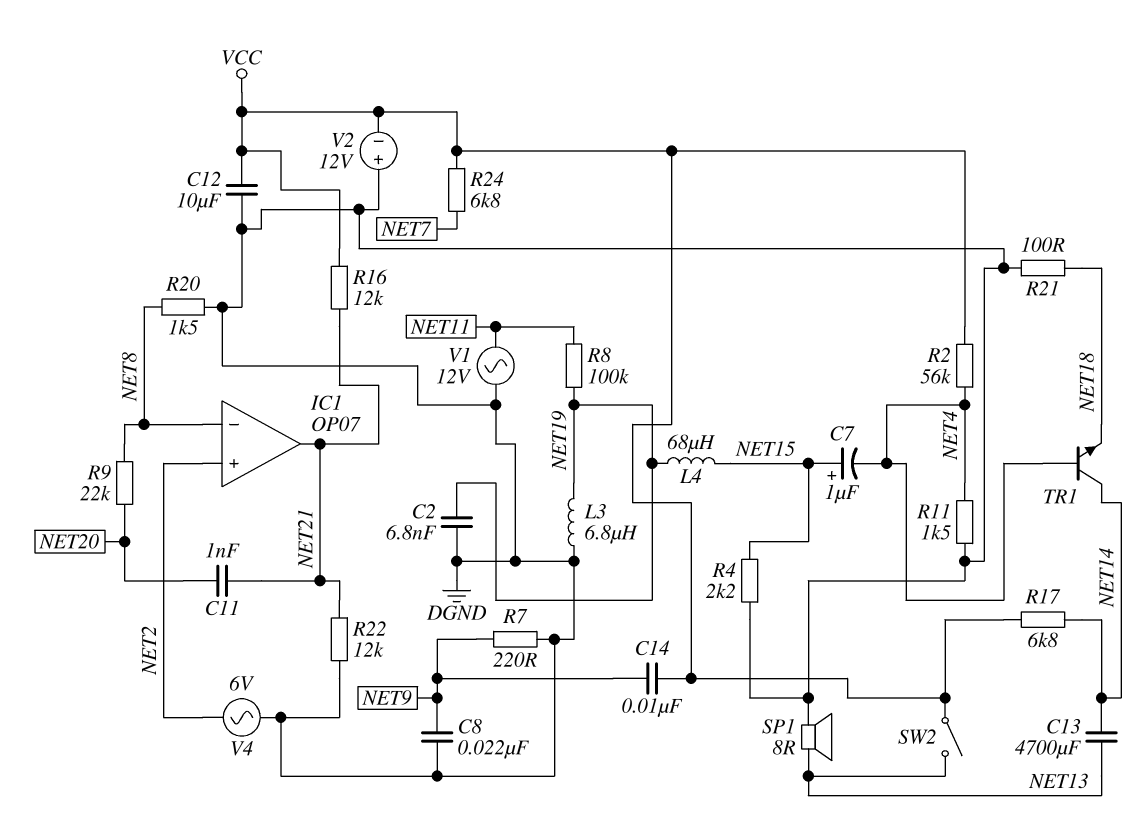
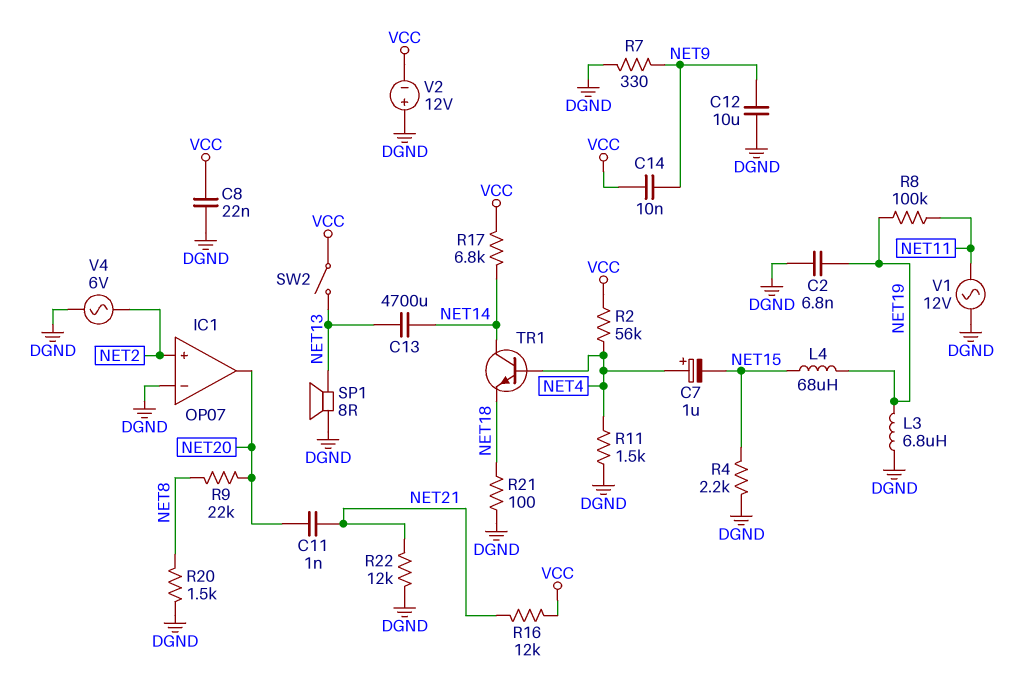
C7: 1uF (plus NET15, minus NET4) -> 1uF (plus NET4, minus NET15)
C8: 22nF (DGND, NET9) -> 22nF (DGND, VCC)
C12: 10uF (DGND, VCC) -> 10uF (DGND, NET9)
IC1 pin in-: NET8 -> DGND
IC1 pin out: NET21 -> NET20
R7: 220 (DGND, NET9) -> 330 (DGND, NET9)
R24: 6.8k (NET7, VCC) -> none

